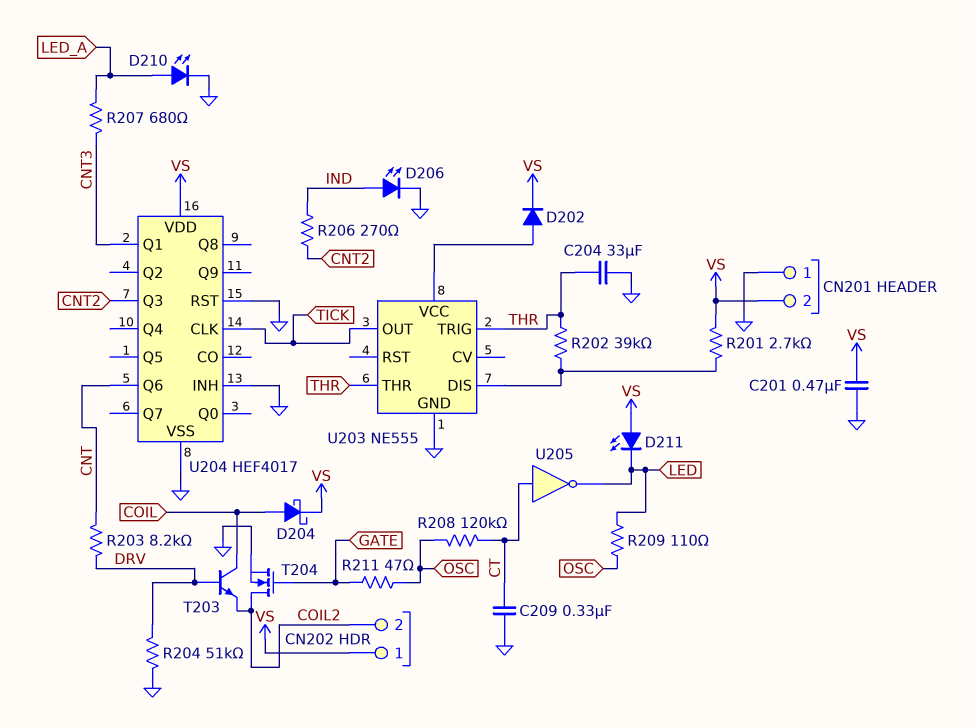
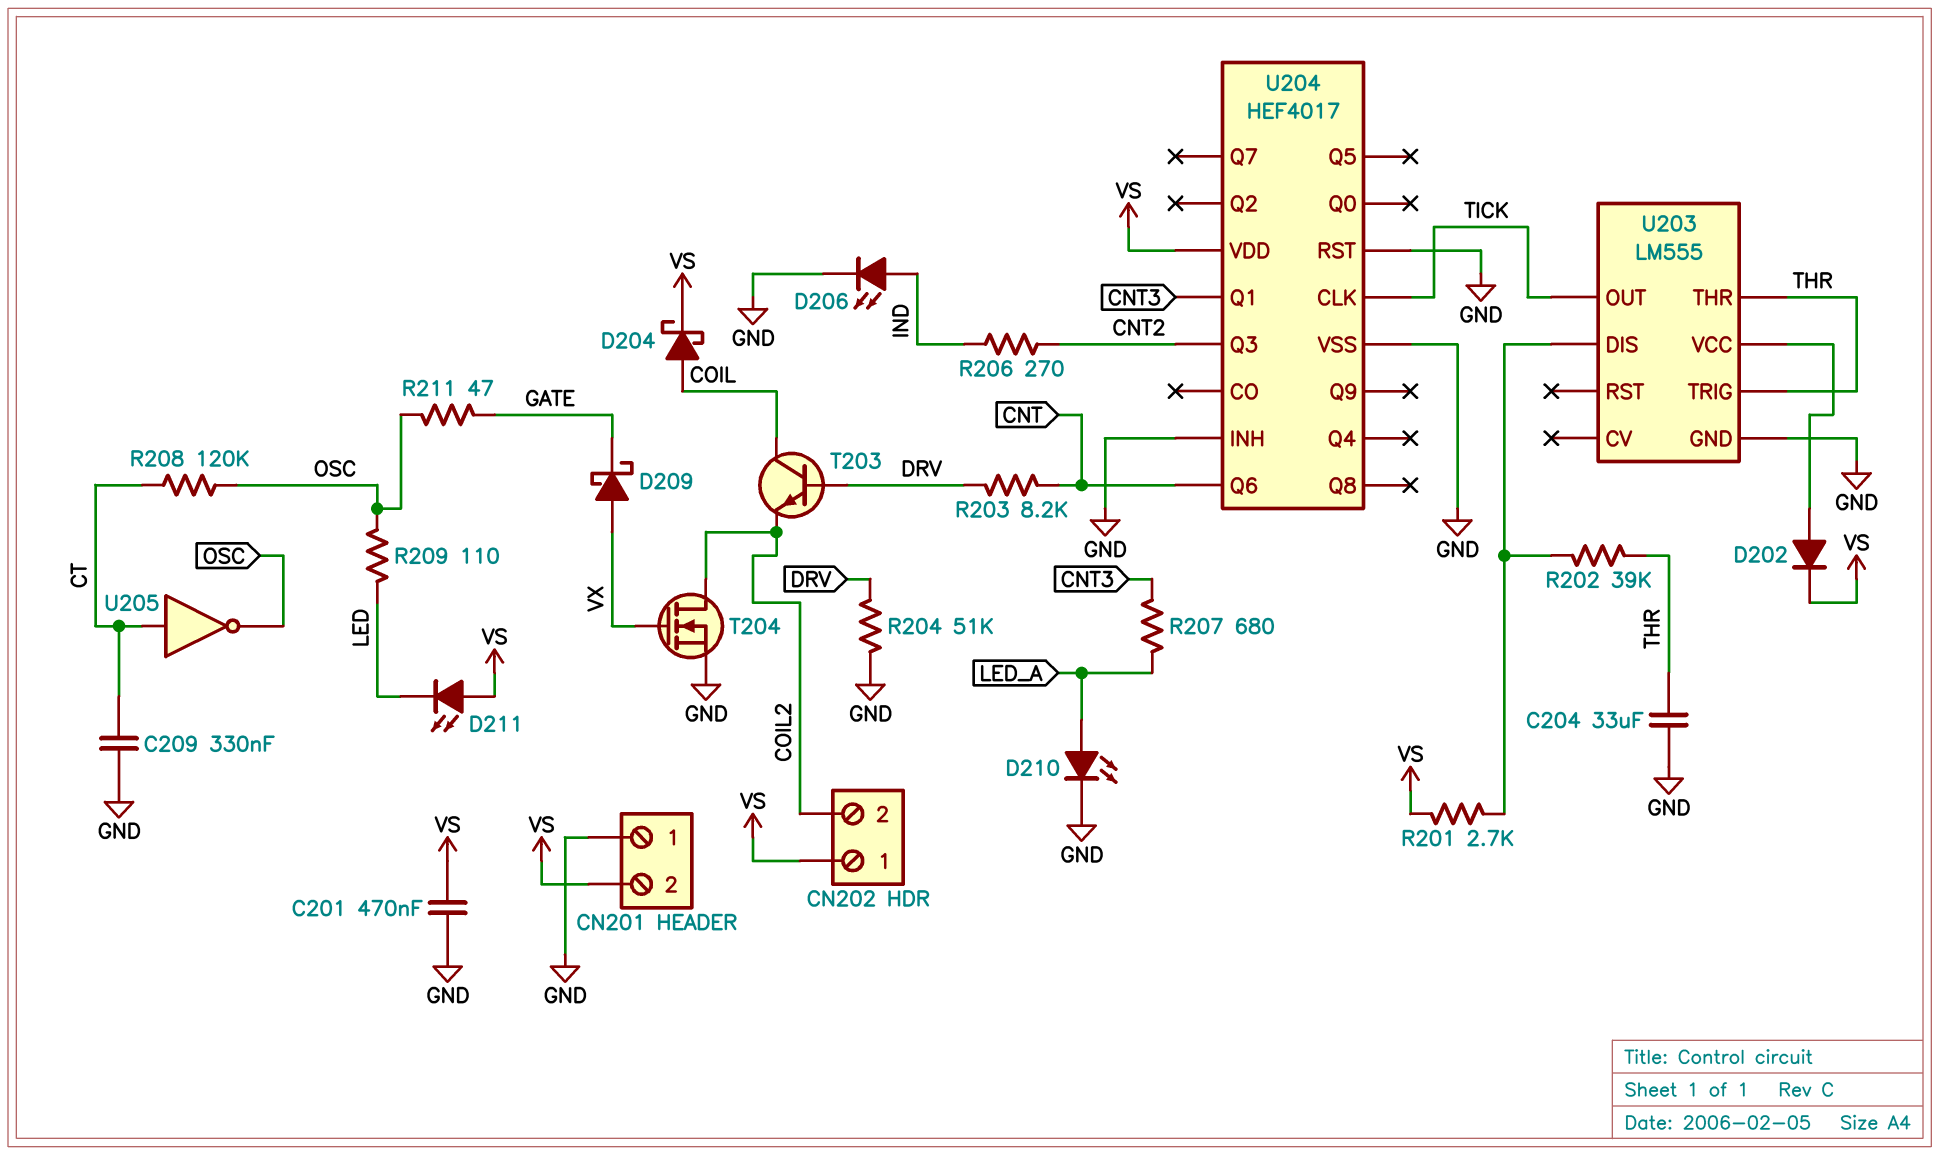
D209: none -> schottky (A VX, K GATE)
T204: NMOS (G GATE, D COIL2, S GND) -> NMOS (G VX, D COIL2, S GND)
U203: NE555 -> LM555
U205: NOT (in CT, out LED) -> NOT (in CT, out OSC)

